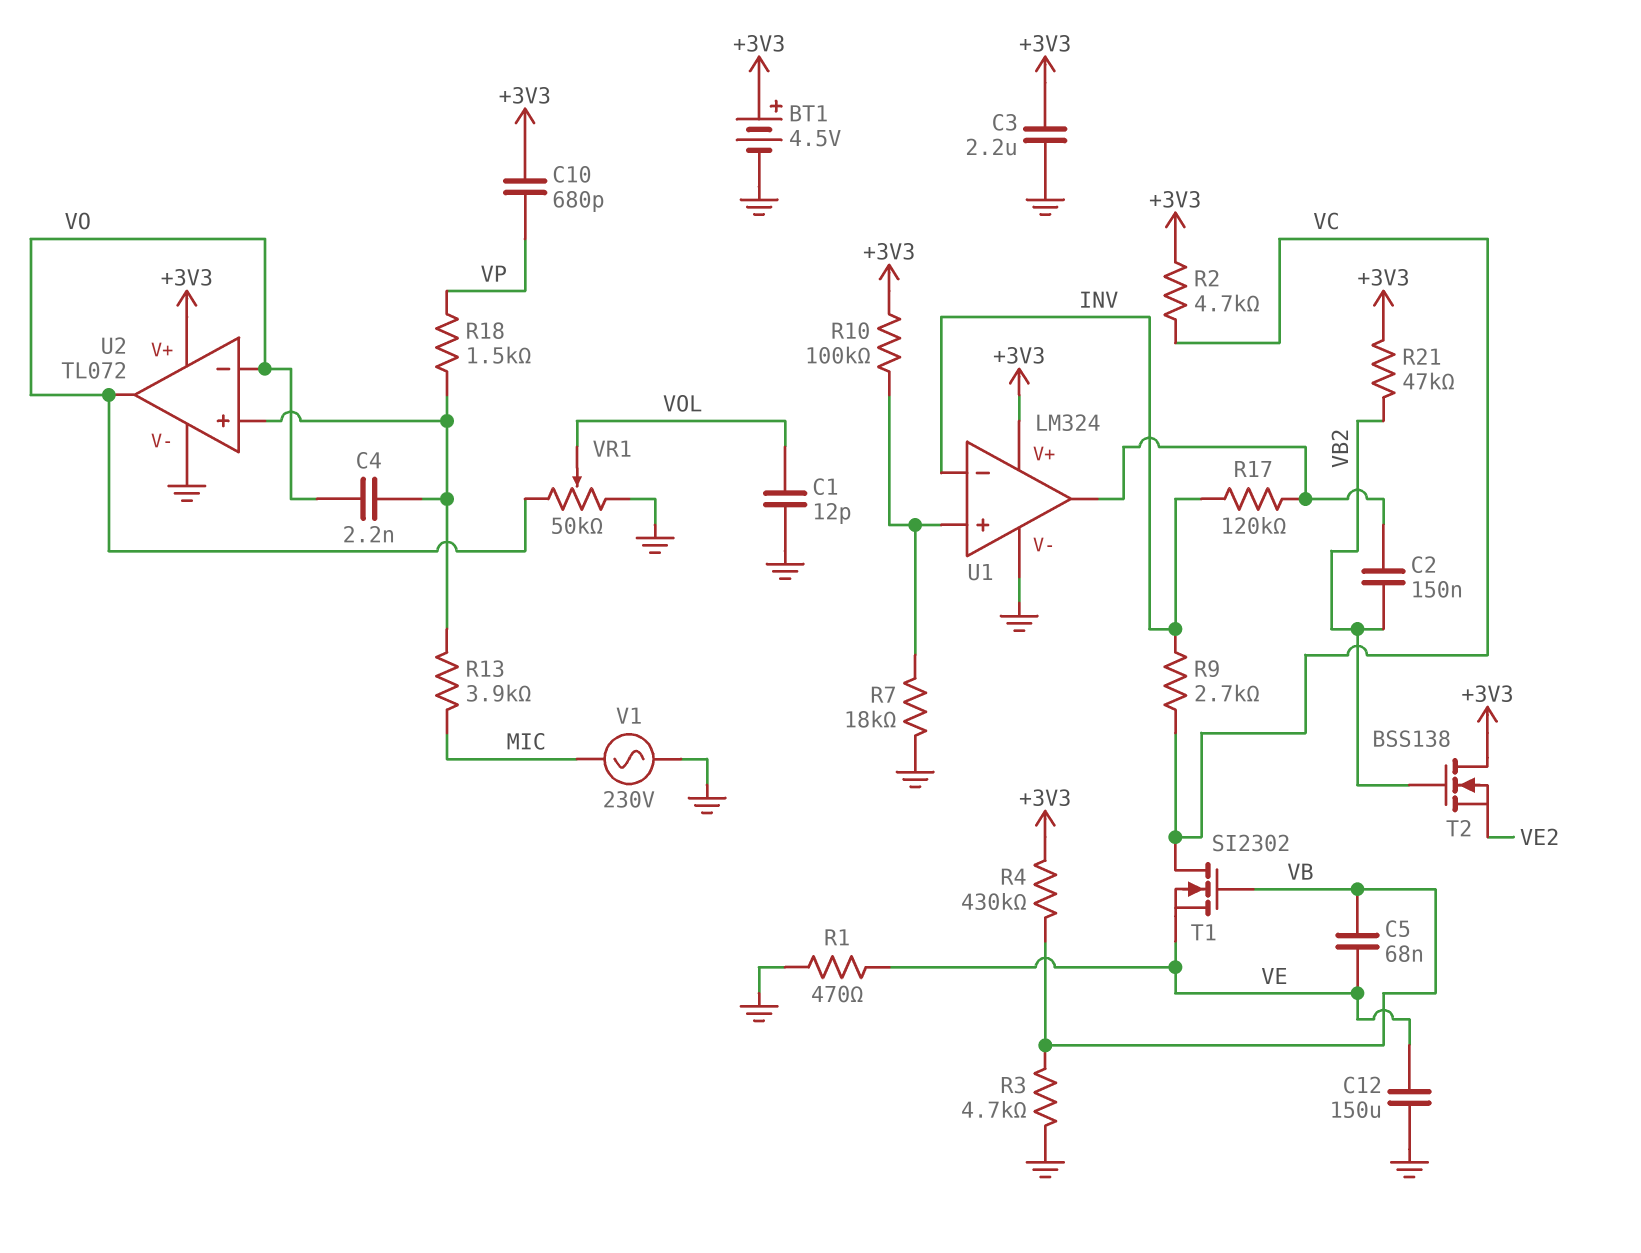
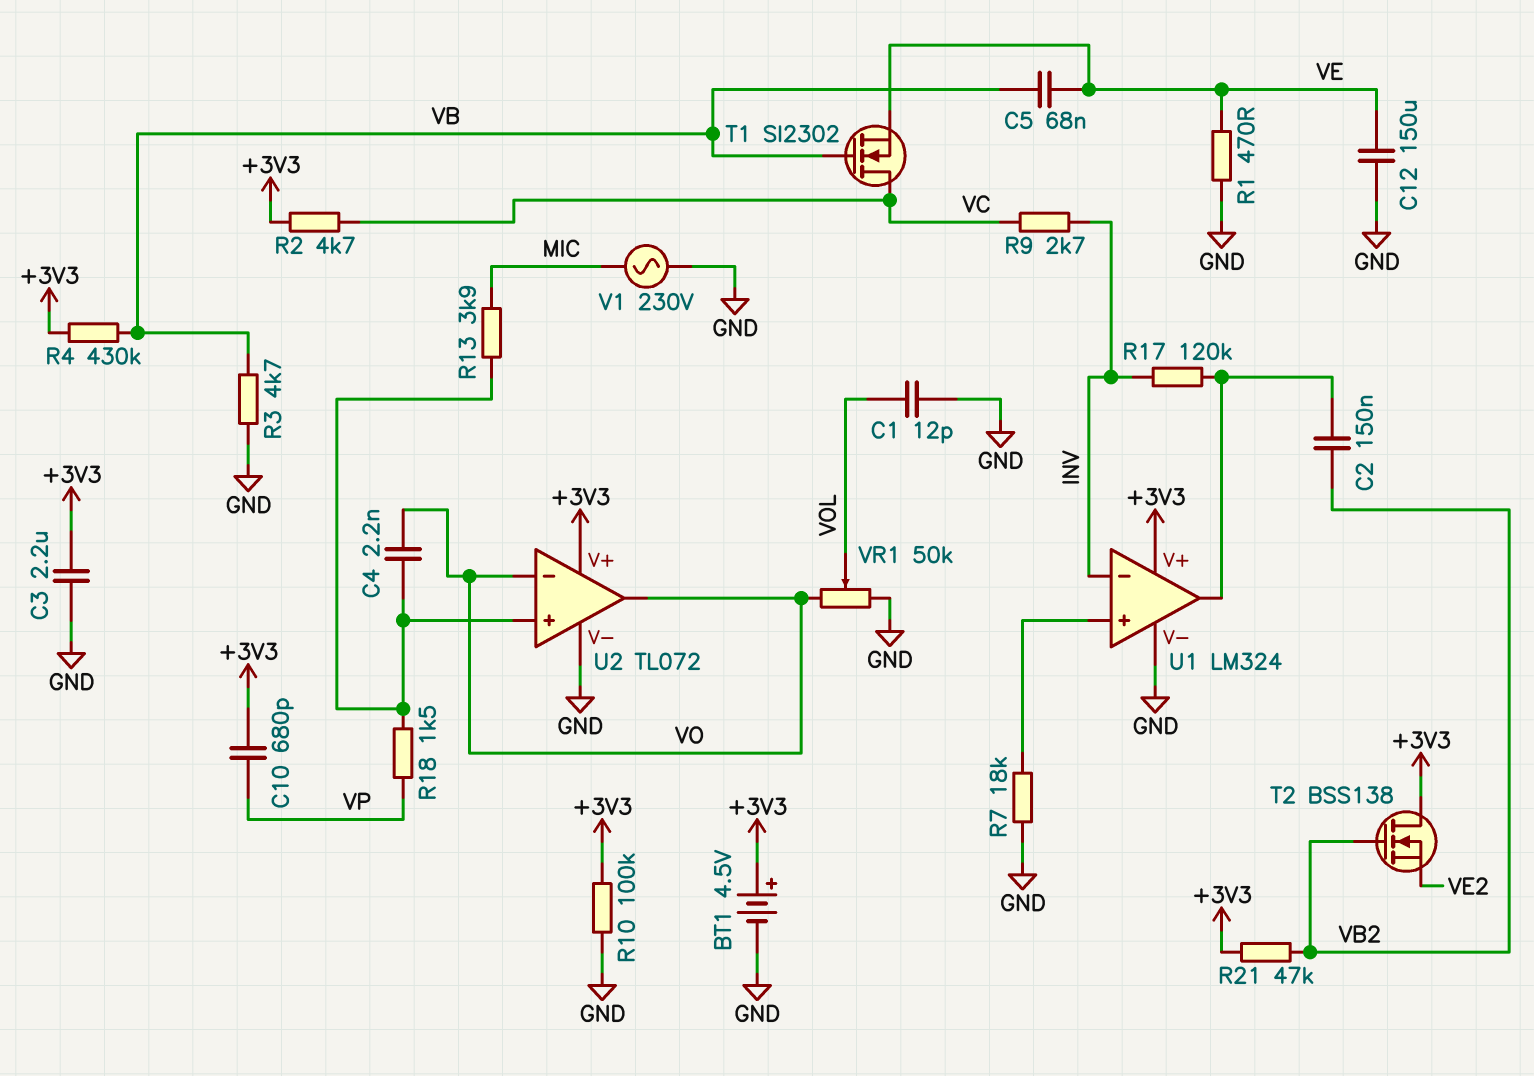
R10: 100k (+3V3, U1/in+) -> 100k (+3V3, GND)

